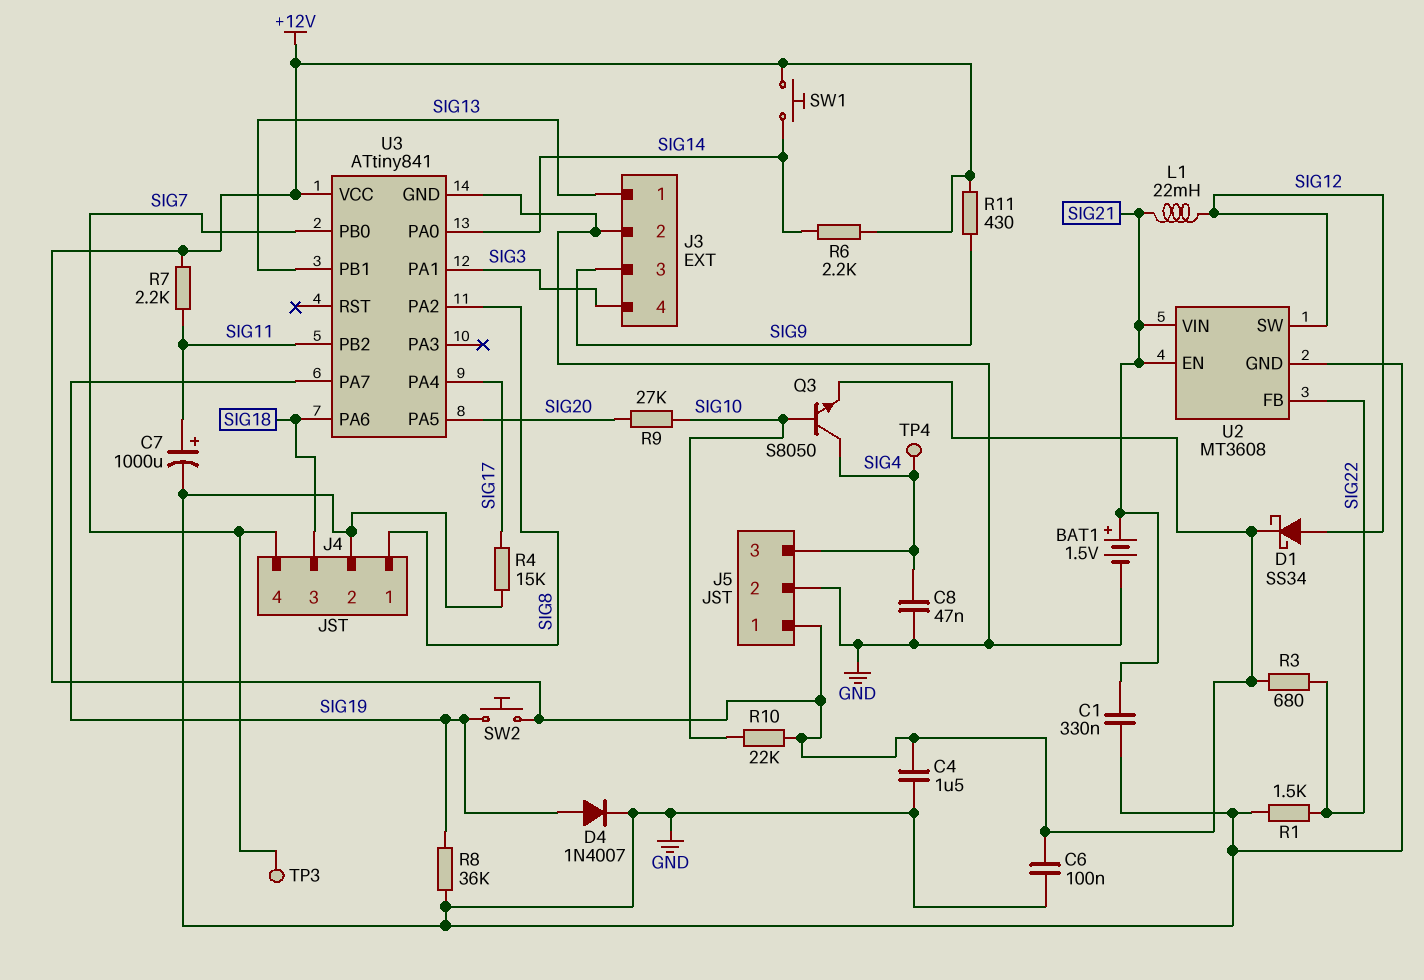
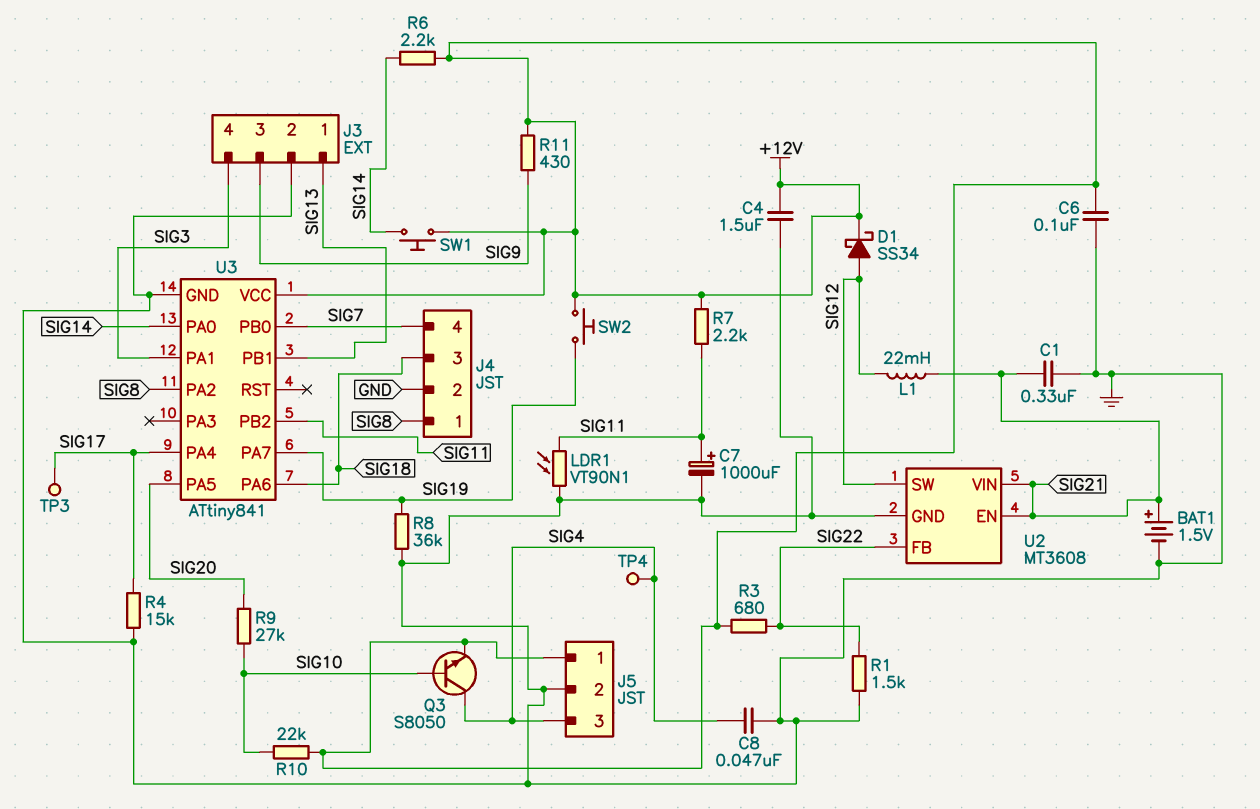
D4: diode 1N4007 (A SIG19, K GND) -> none
LDR1: none -> VT90N1 (GND, SIG11)
TP3: test point (SIG7) -> test point (SIG17)

